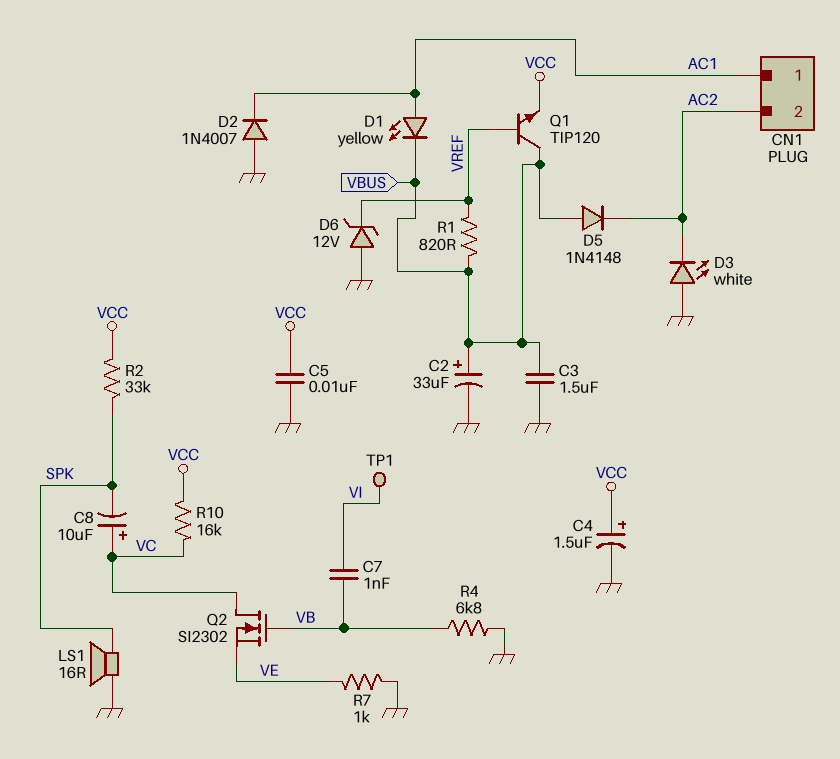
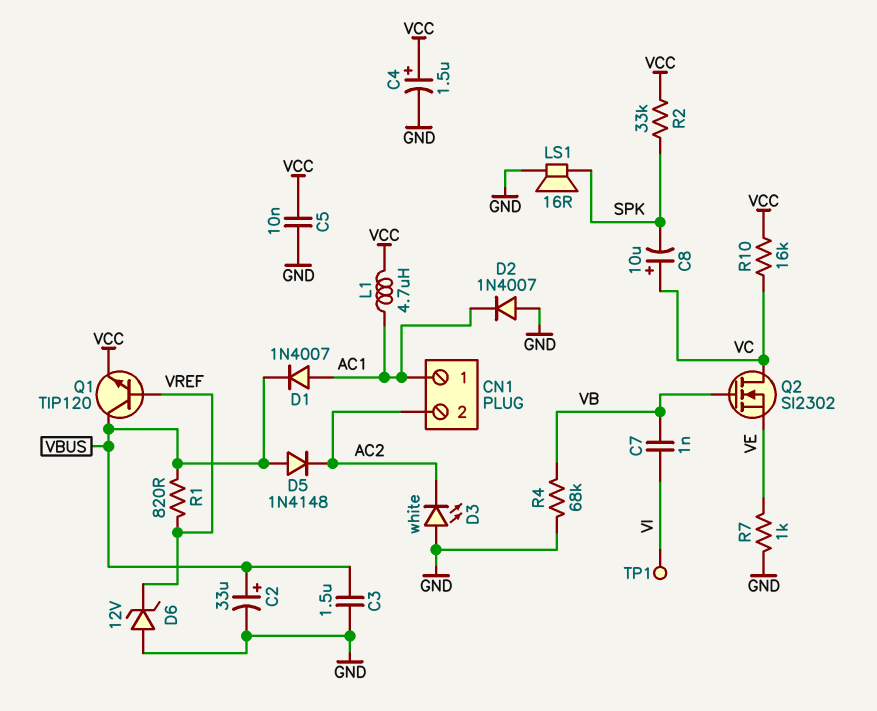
D1: LED yellow (A AC1, K VBUS) -> diode 1N4007 (A AC1, K VBUS)
L1: none -> 4.7uH (AC1, VCC)
R4: 6.8k (GND, VB) -> 68k (GND, VB)

